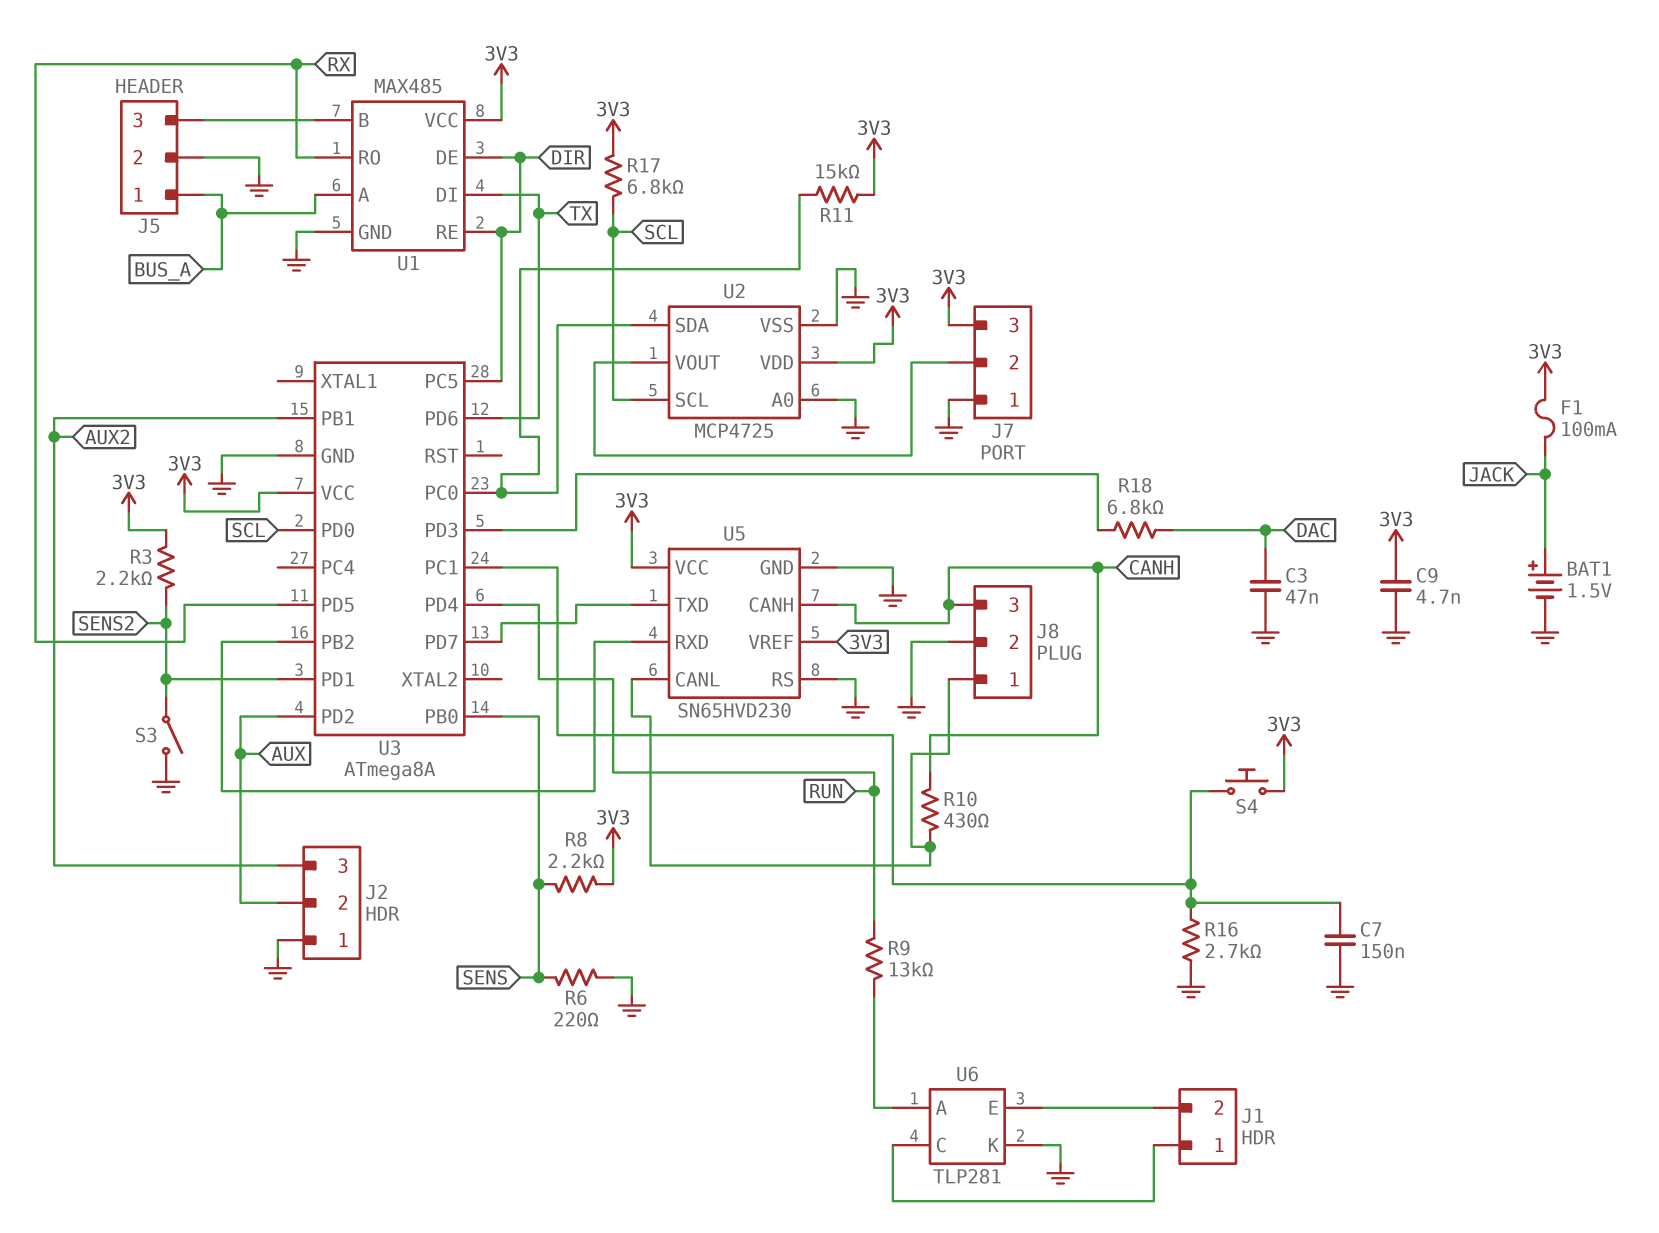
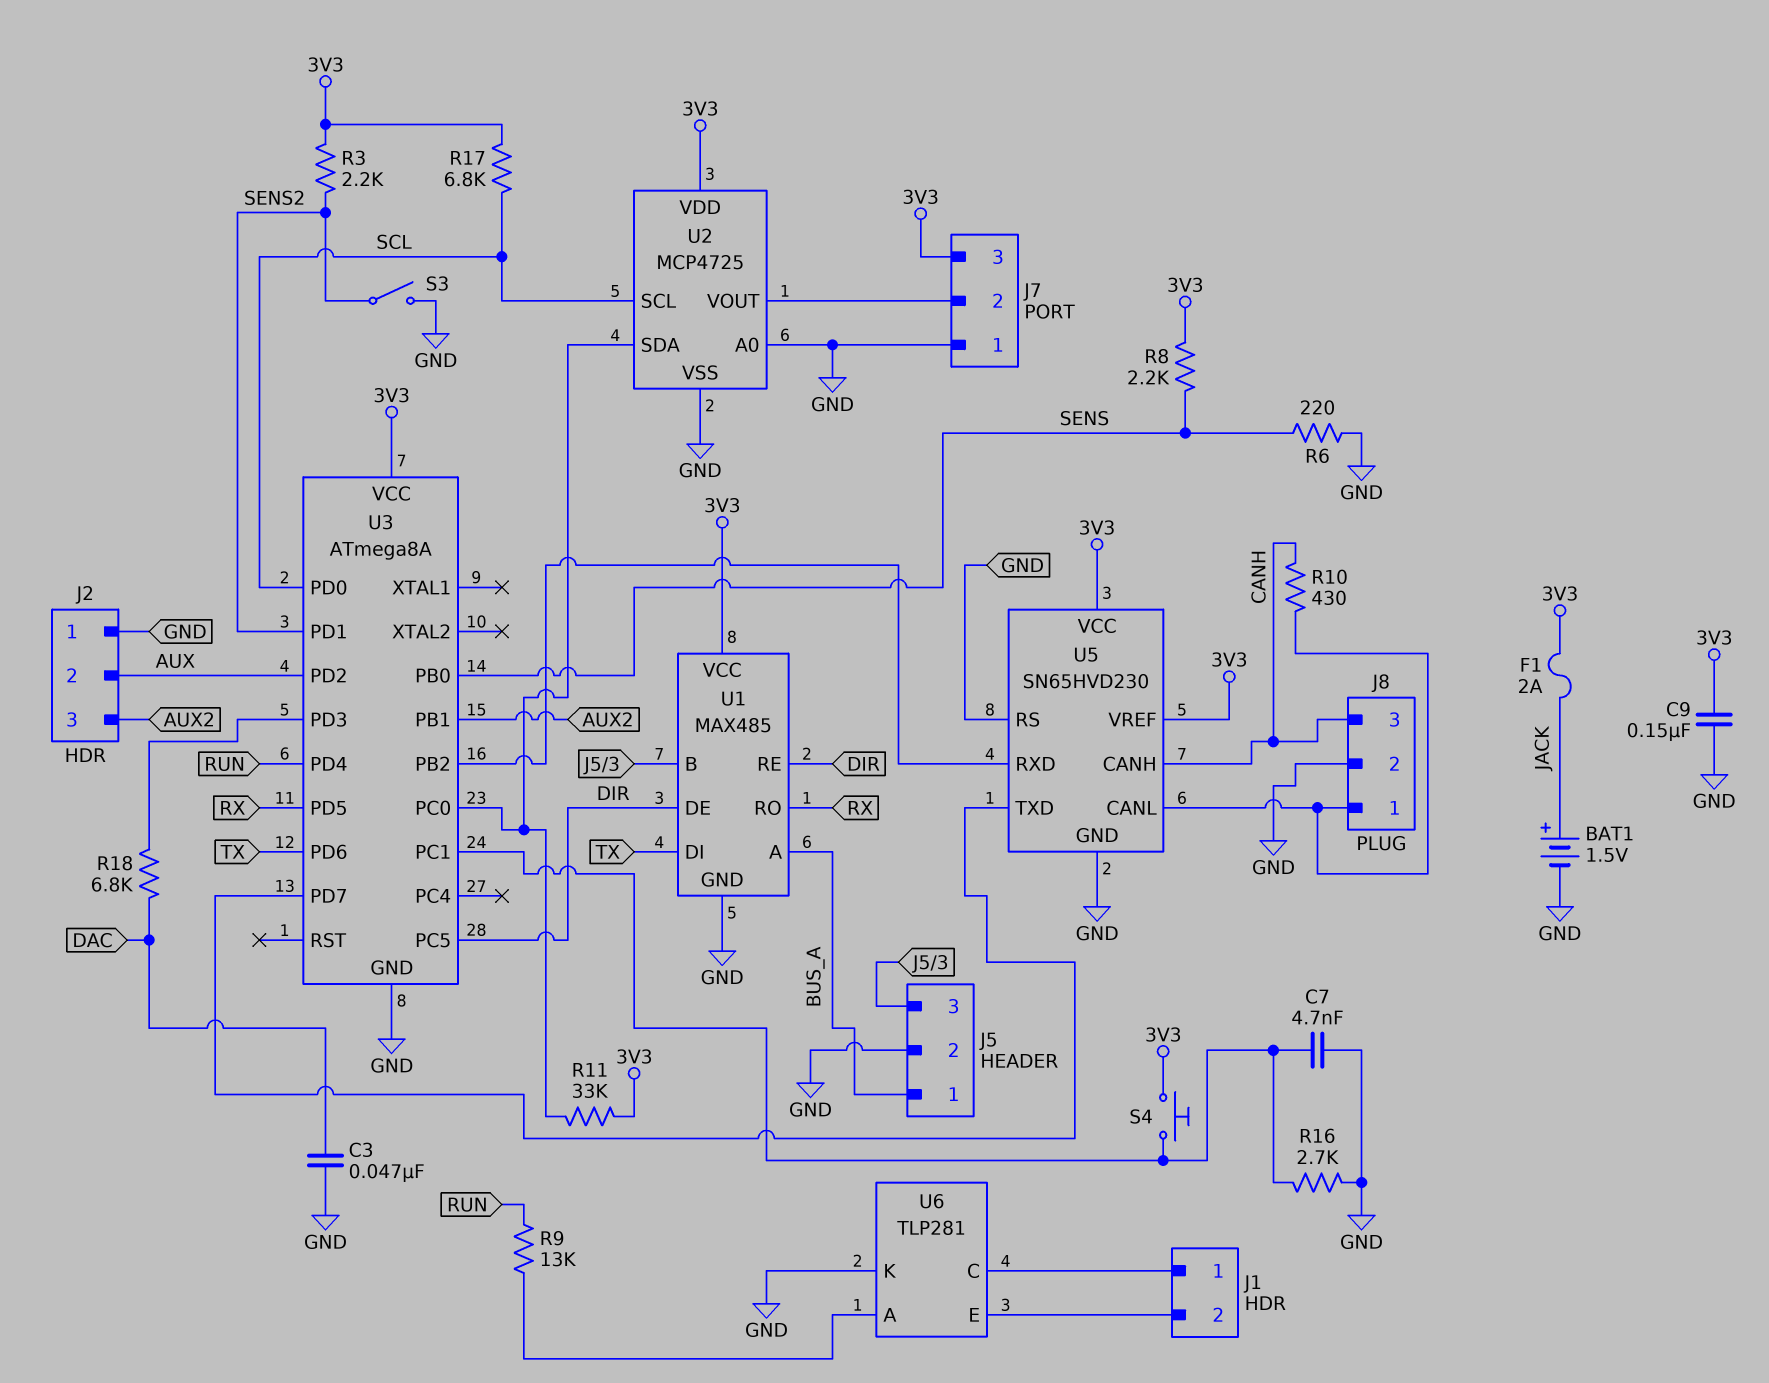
C7: 150nF (GND, U3/PC1) -> 4.7nF (GND, U3/PC1)
C9: 4.7nF (3V3, GND) -> 150nF (3V3, GND)
F1: 100mA (3V3, JACK) -> 2A (3V3, JACK)
R11: 15k (3V3, U2/SDA) -> 33k (3V3, U2/SDA)

